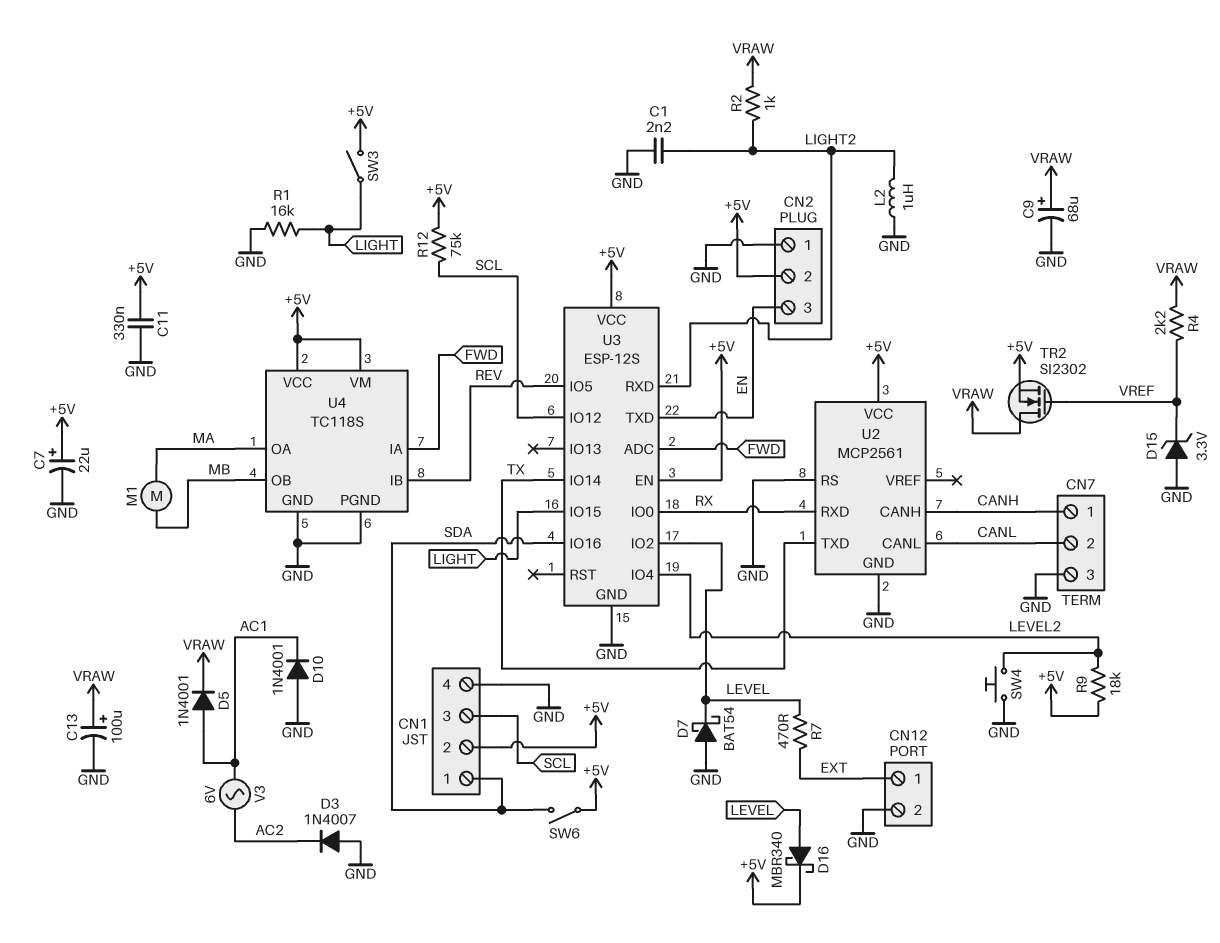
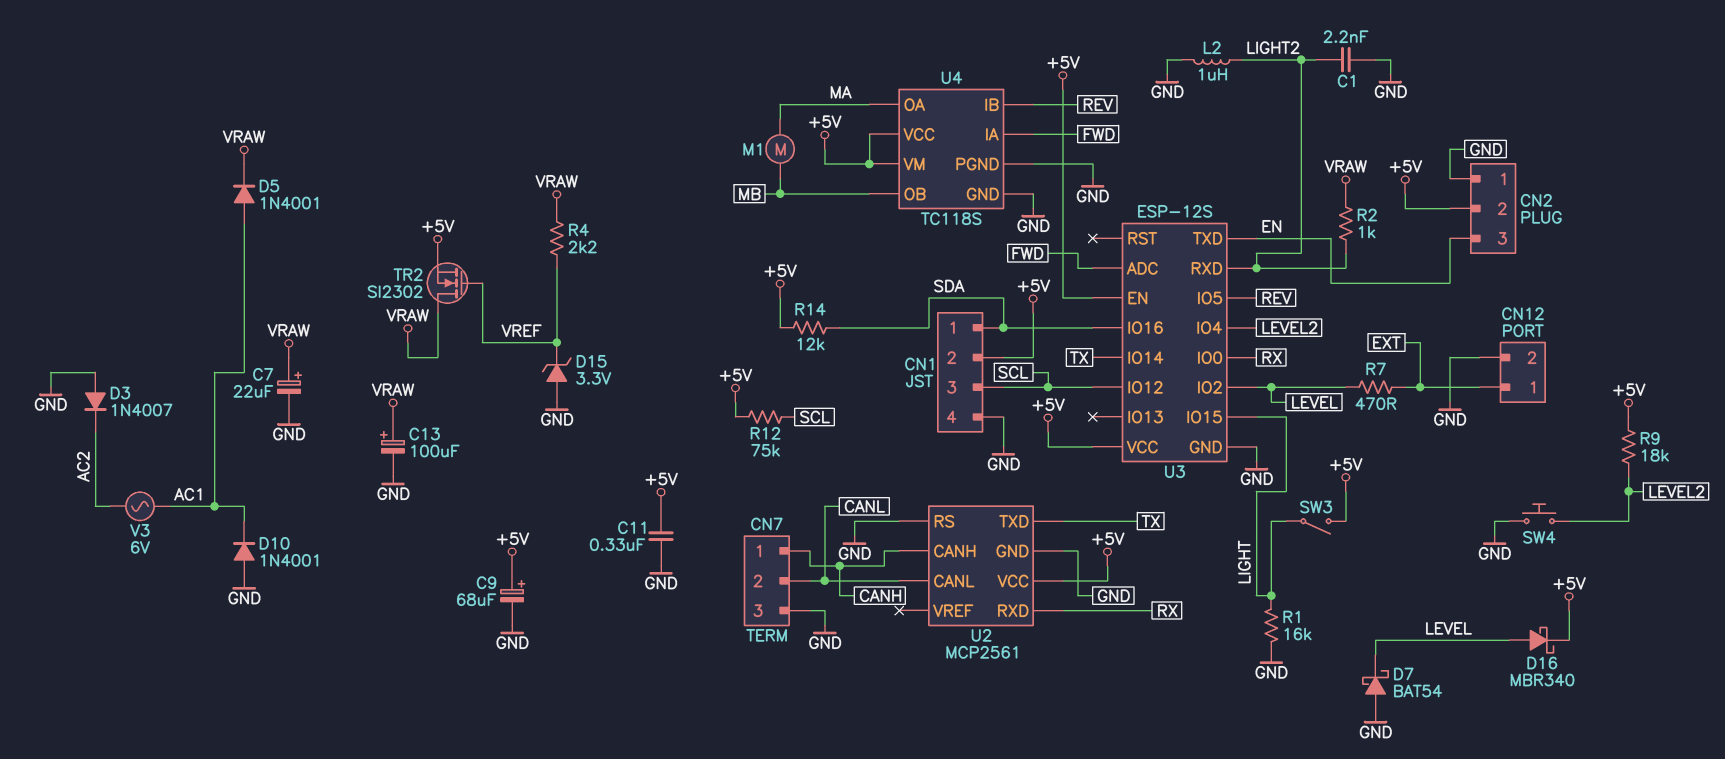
C7: 22uF (plus +5V, minus GND) -> 22uF (plus VRAW, minus GND)
C9: 68uF (plus VRAW, minus GND) -> 68uF (plus +5V, minus GND)
R14: none -> 12k (+5V, SDA)
SW6: switch (+5V, SDA) -> none

